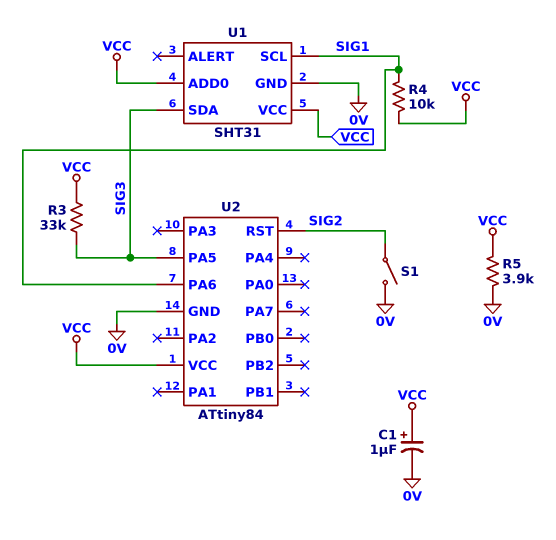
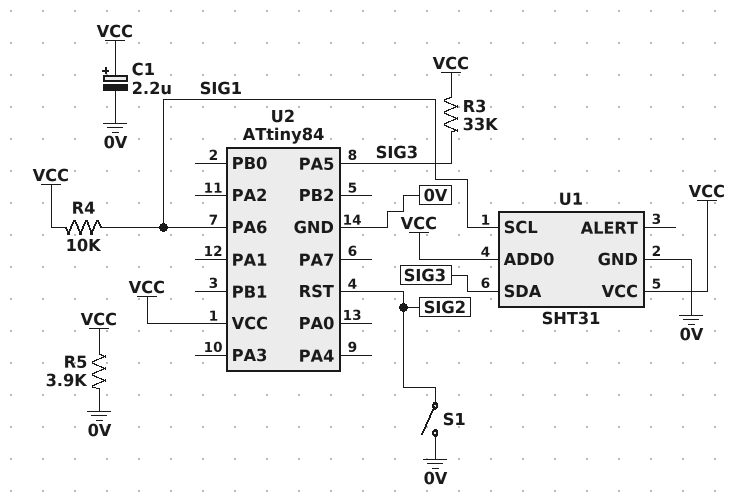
C1: 1uF (plus VCC, minus 0V) -> 2.2uF (plus VCC, minus 0V)

